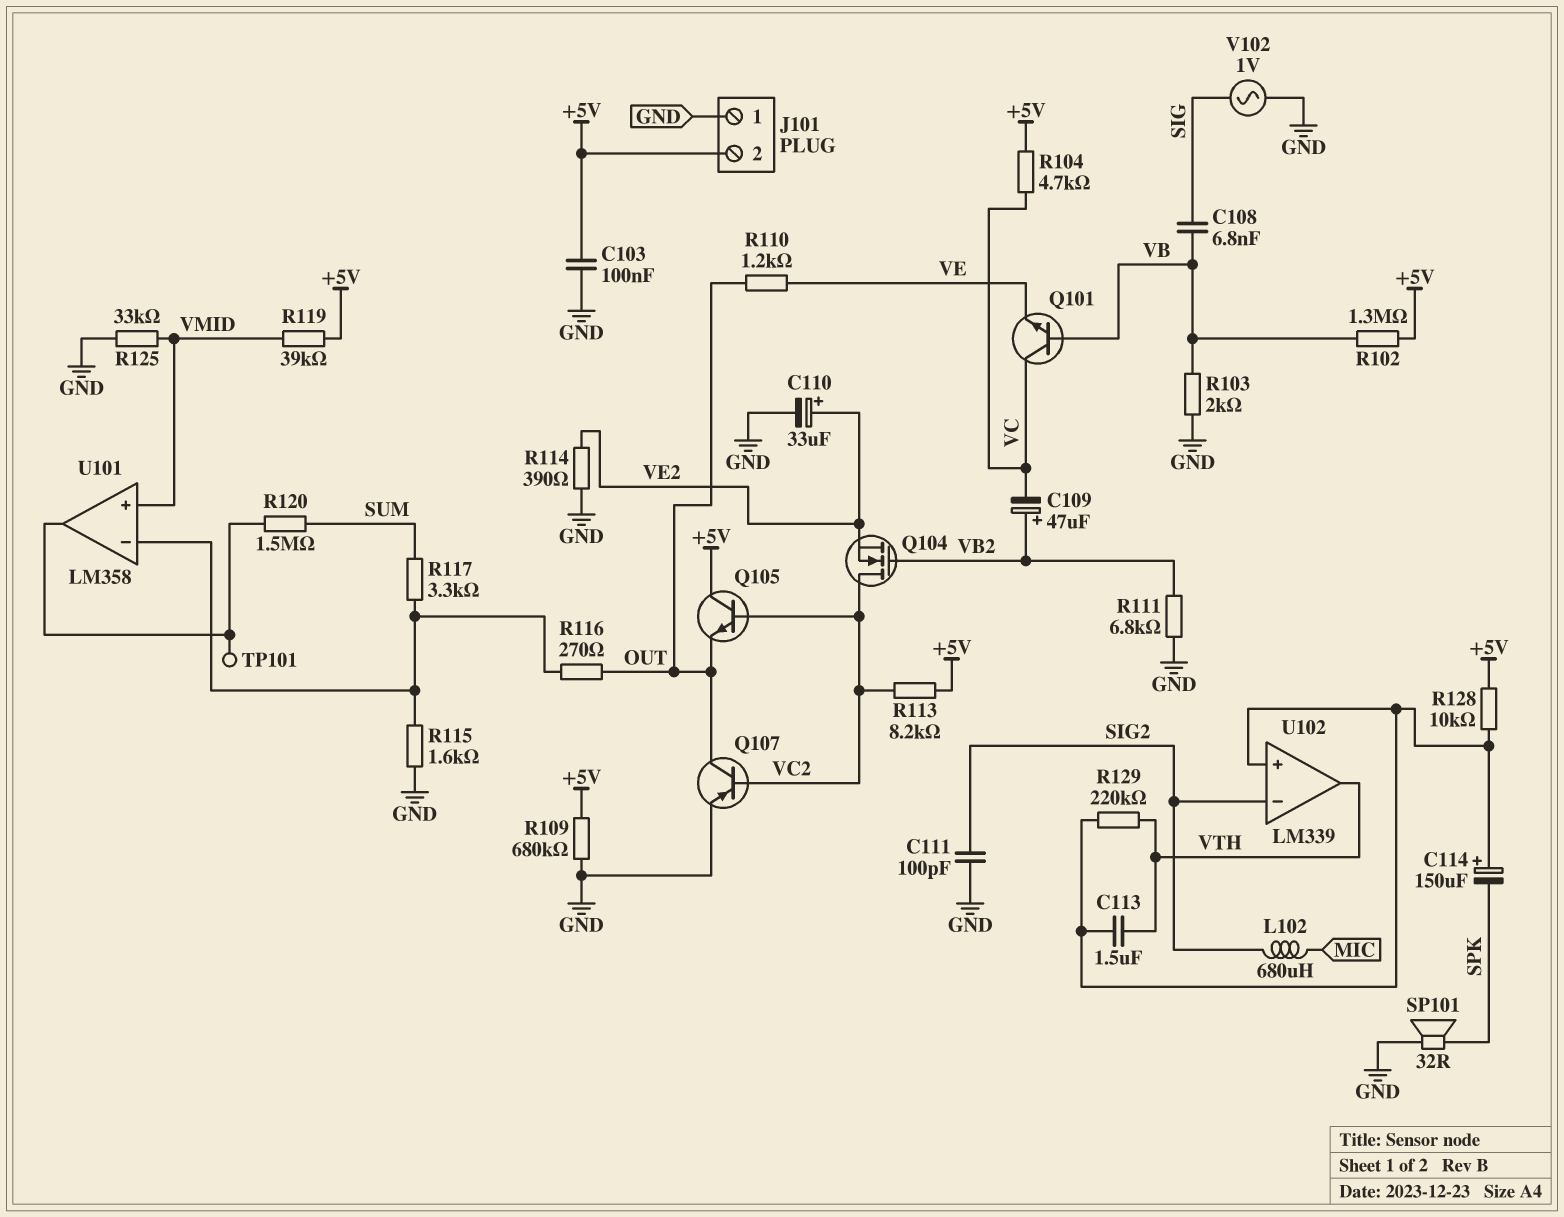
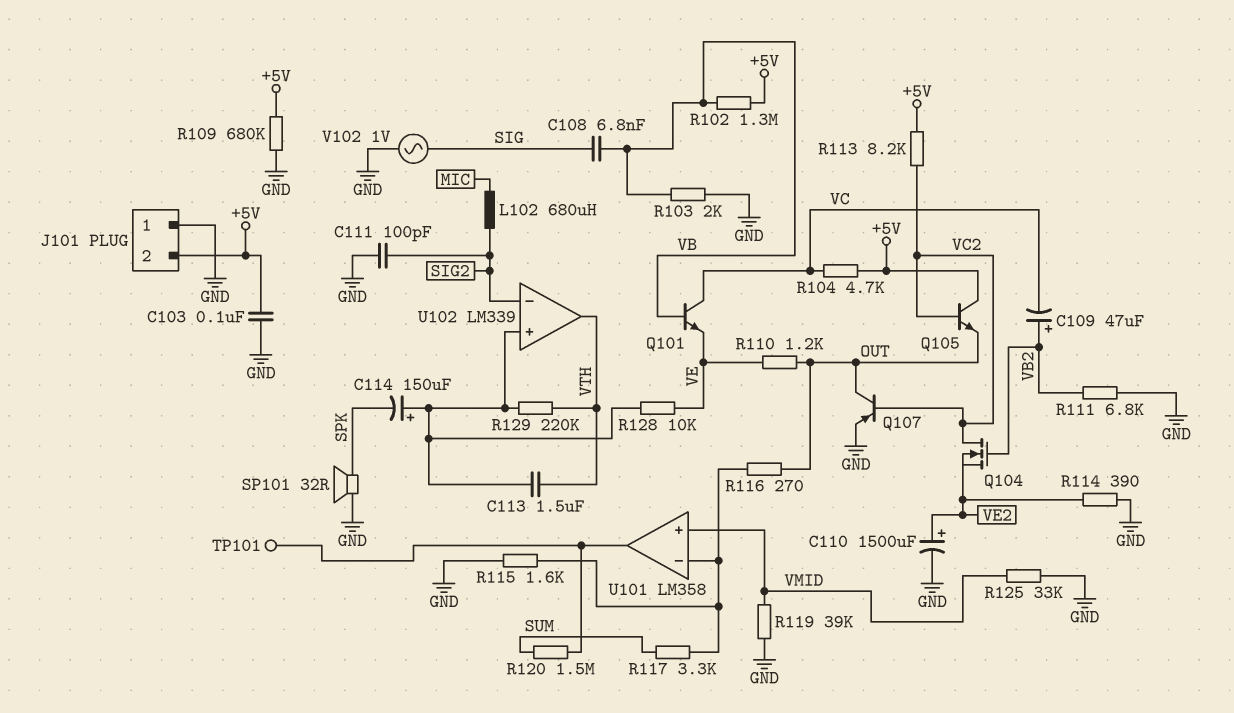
C110: 33uF (plus VE2, minus GND) -> 1500uF (plus VE2, minus GND)
R119: 39k (+5V, VMID) -> 39k (GND, VMID)
R128: 10k (+5V, U102/in+) -> 10k (U102/in+, VE)

